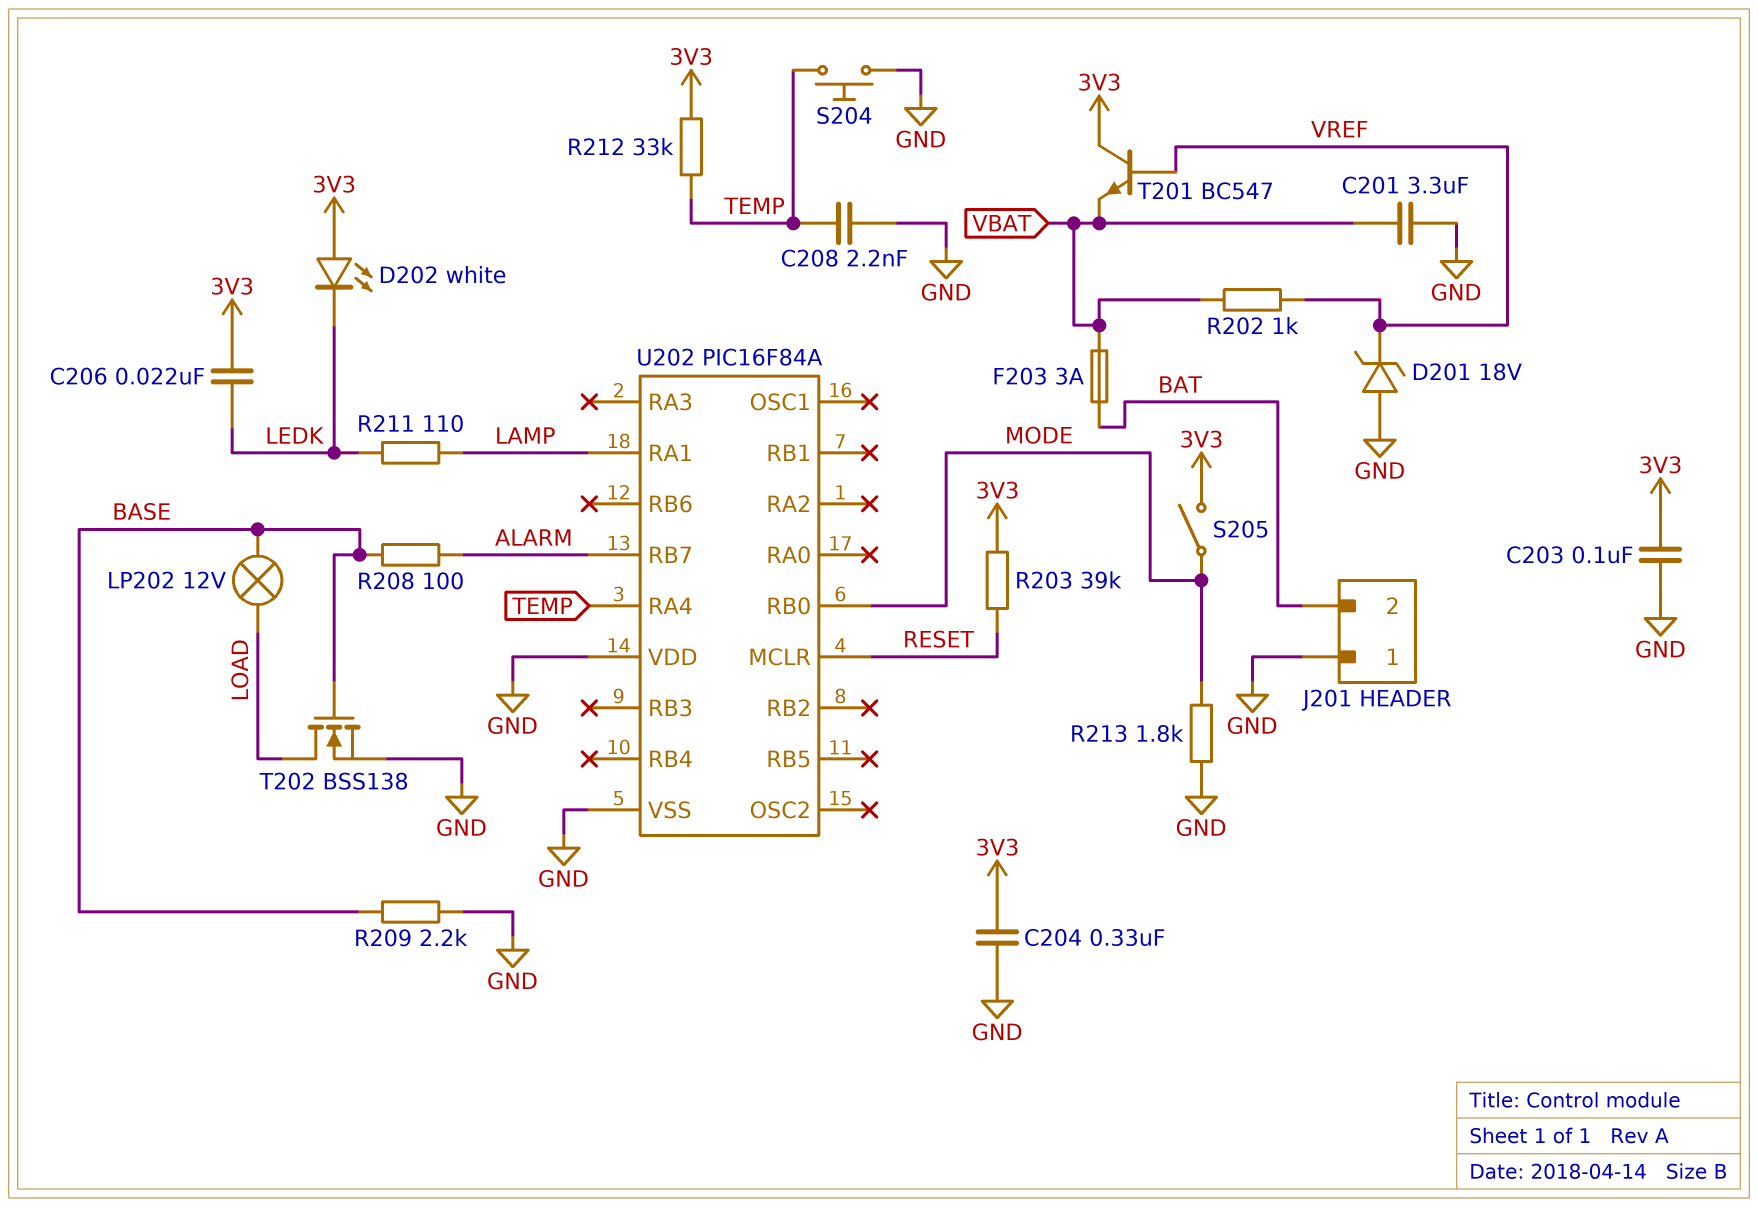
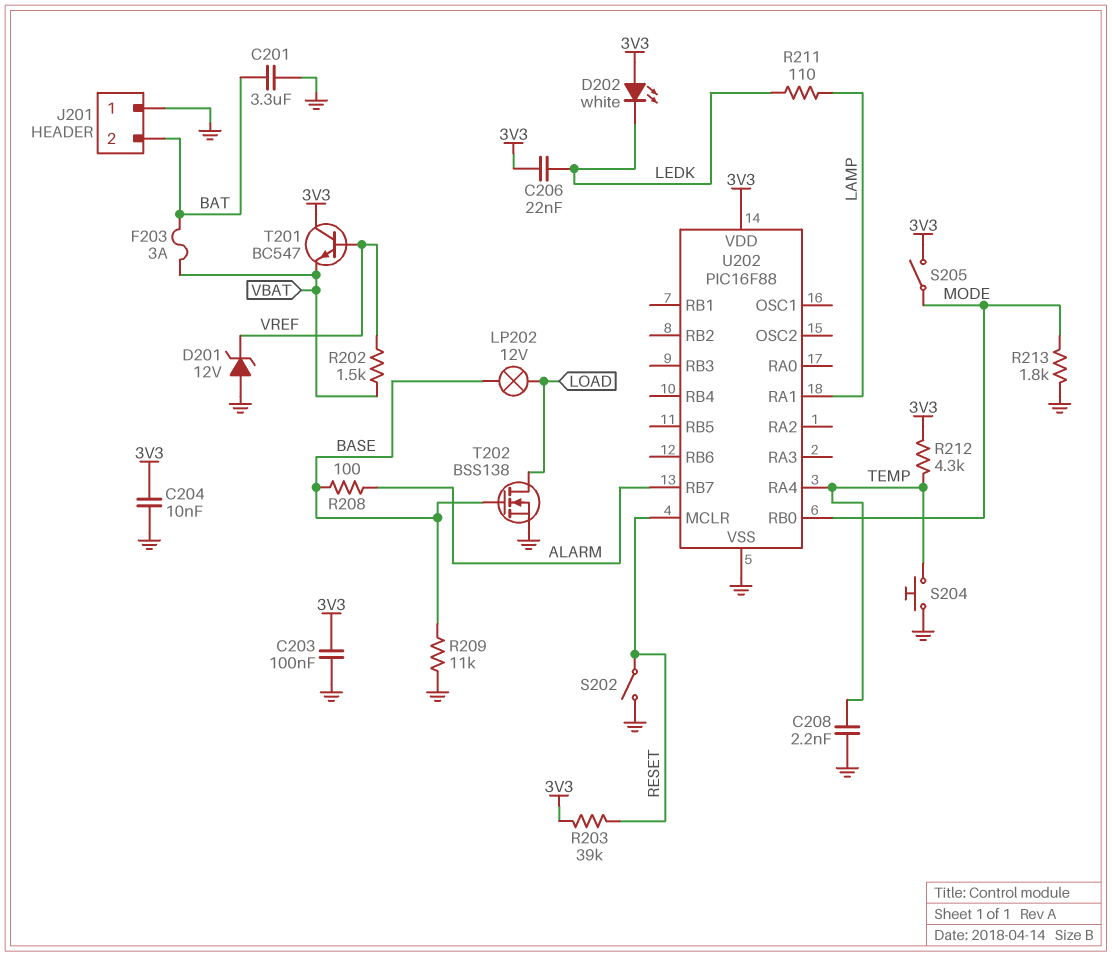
C201: 3.3uF (GND, VBAT) -> 3.3uF (BAT, GND)
C204: 330nF (3V3, GND) -> 10nF (3V3, GND)
D201: zener 18V (A GND, K VREF) -> zener 12V (A GND, K VREF)
R202: 1k (VBAT, VREF) -> 1.5k (VBAT, VREF)
R209: 2.2k (BASE, GND) -> 11k (BASE, GND)
R212: 33k (3V3, TEMP) -> 4.3k (3V3, TEMP)
S202: none -> switch (GND, RESET)
U202: PIC16F84A -> PIC16F88
U202 pin VDD: GND -> 3V3

